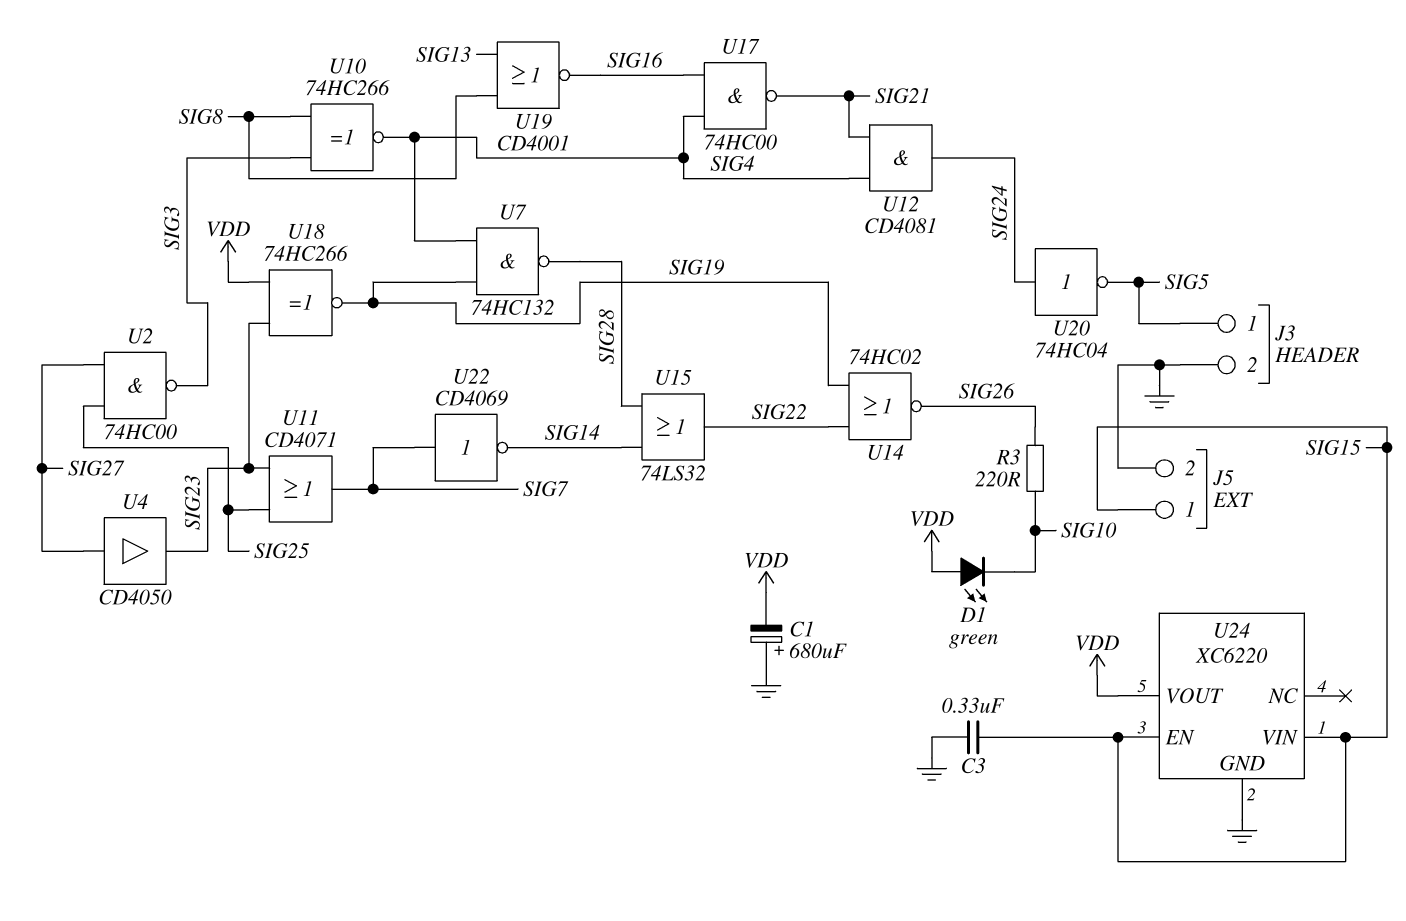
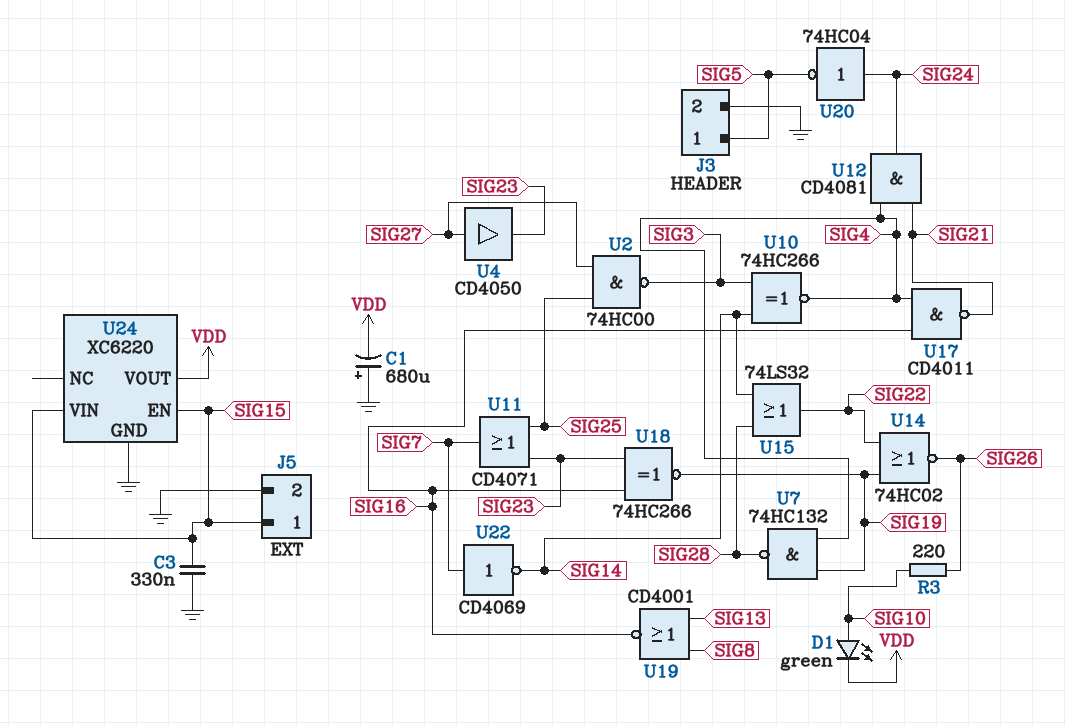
D1: LED green (A VDD, K SIG10) -> LED green (A SIG10, K VDD)
U10: XNOR 74HC266 (in SIG3, in SIG8, out SIG4) -> XNOR 74HC266 (in SIG3, in SIG14, out SIG4)
U17: NAND 74HC00 (in SIG4, in SIG16, out SIG21) -> NAND CD4011 (in SIG4, in SIG16, out SIG21)
U18: XNOR 74HC266 (in SIG23, in VDD, out SIG19) -> XNOR 74HC266 (in SIG16, in SIG23, out SIG19)

